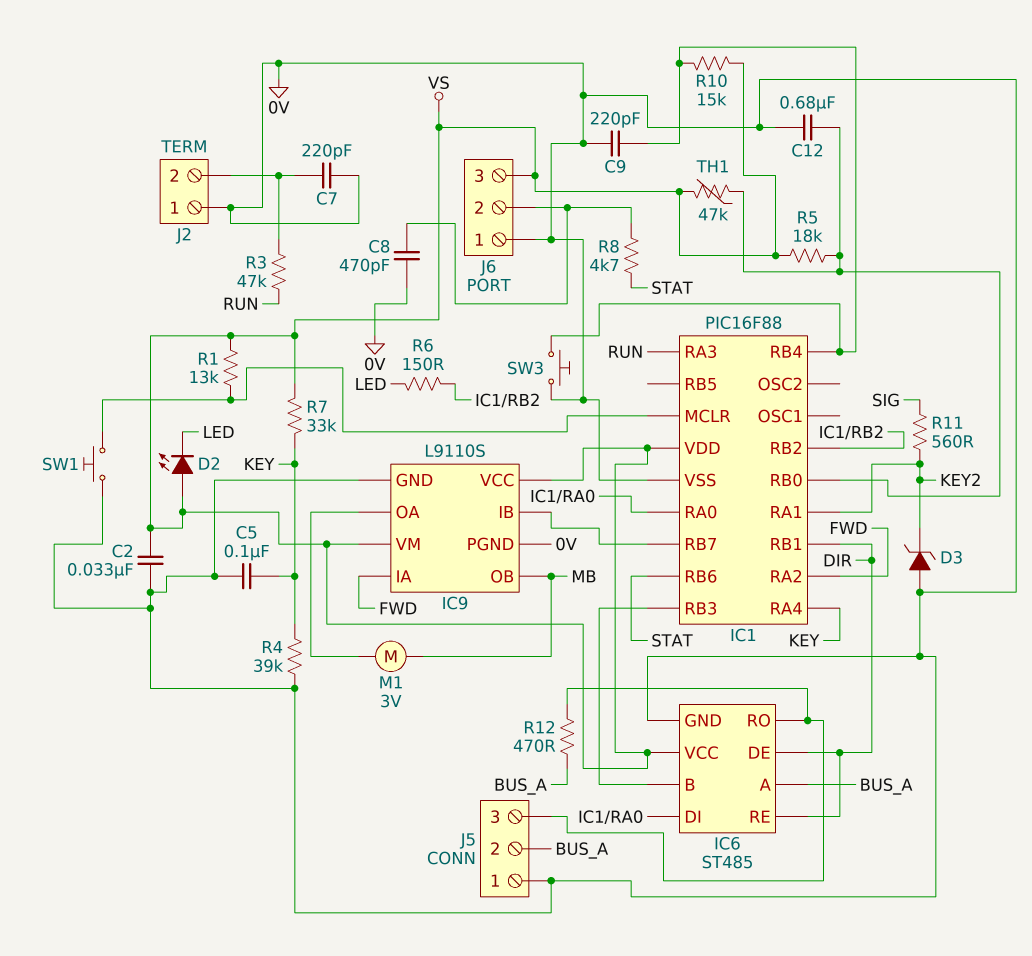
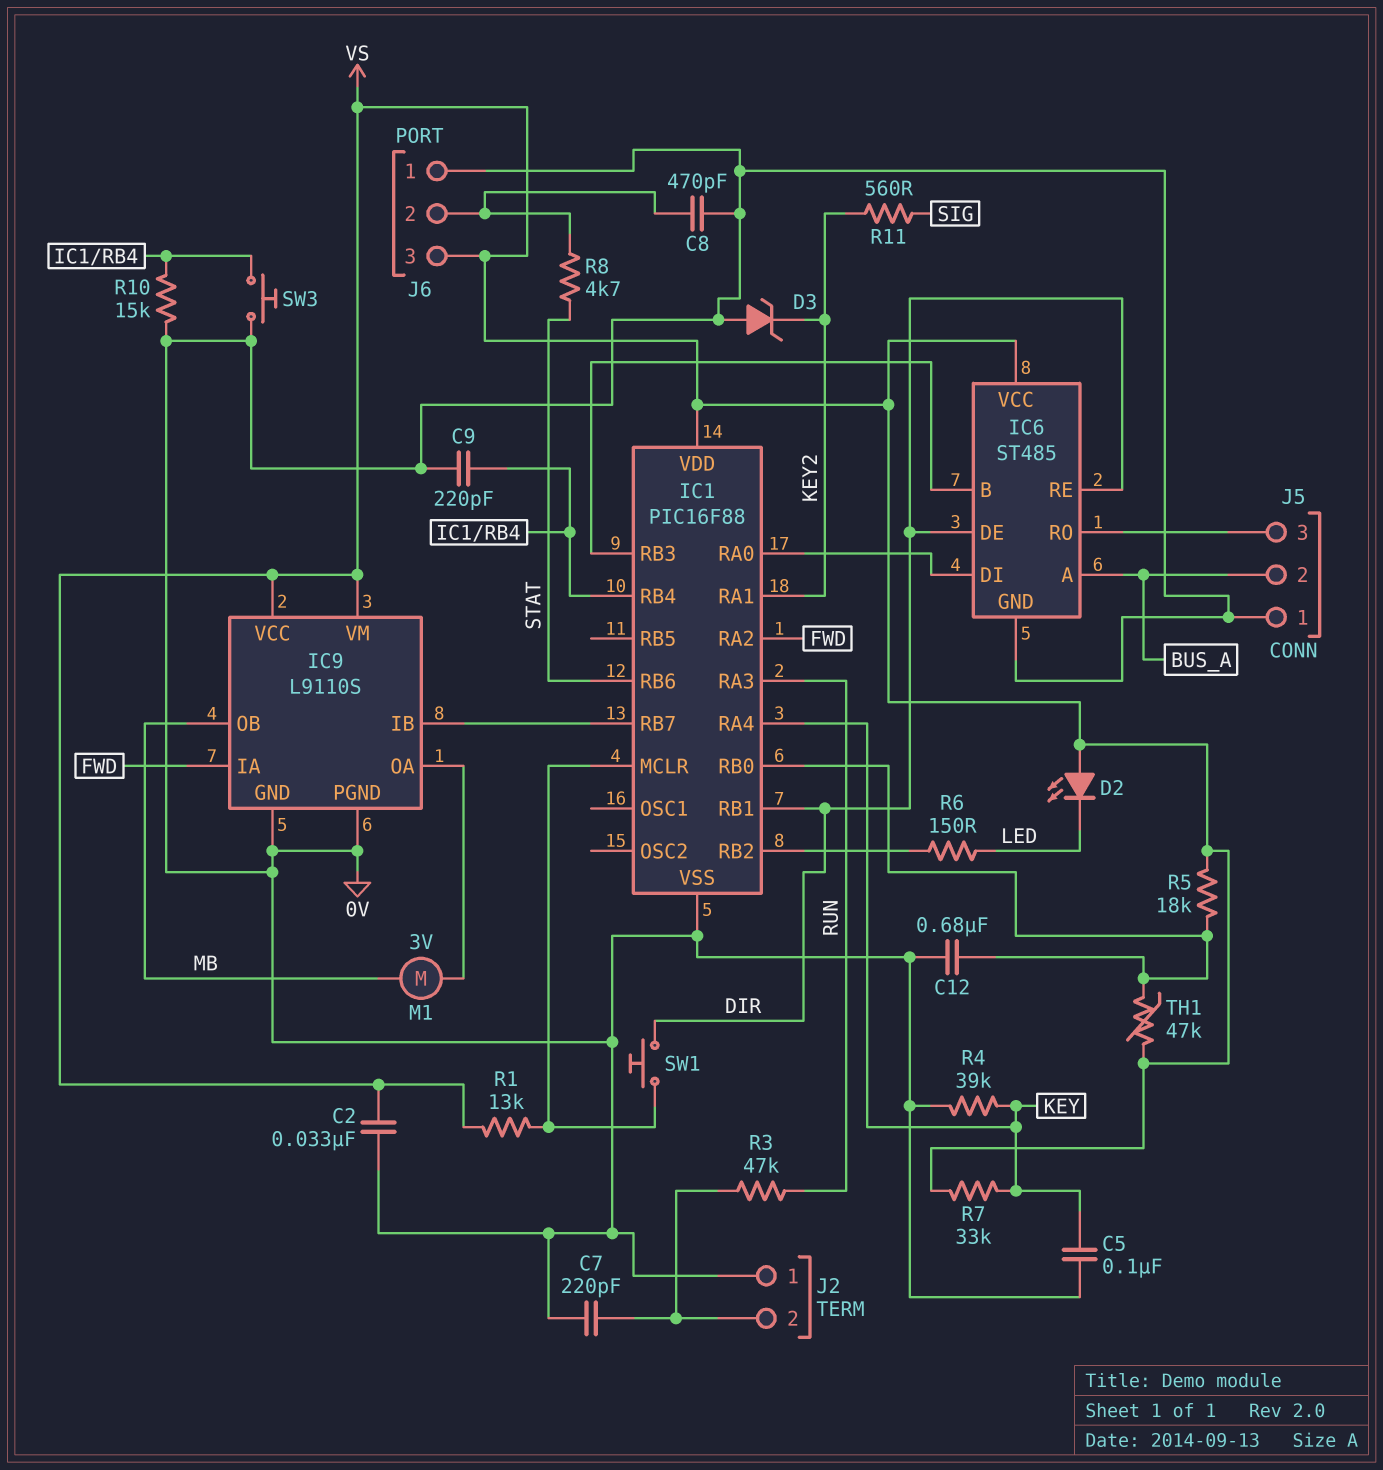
R10: 15k (IC1/RB4, VS) -> 15k (0V, IC1/RB4)
R12: 470 (BUS_A, IC6/RO) -> none
SW1: button (0V, IC1/MCLR) -> button (DIR, IC1/MCLR)

